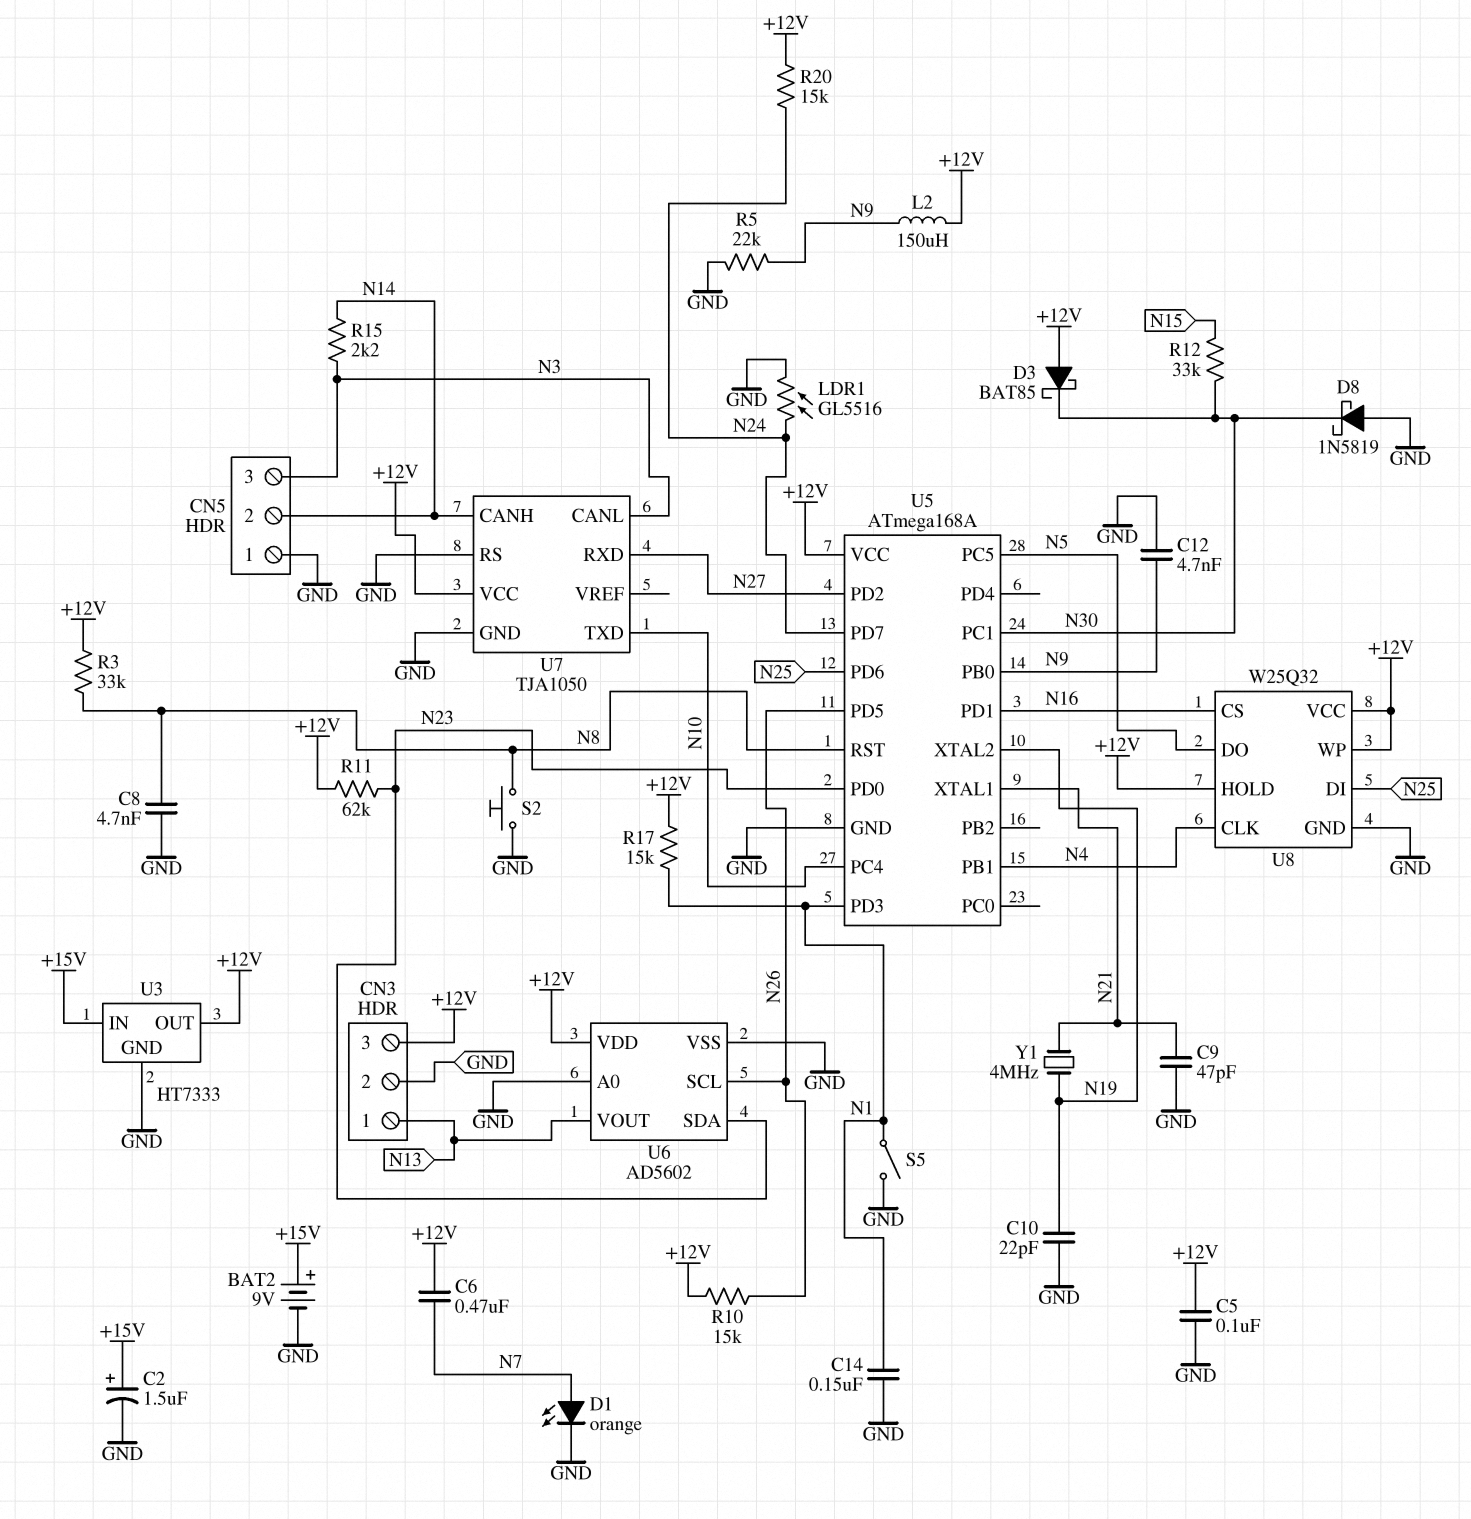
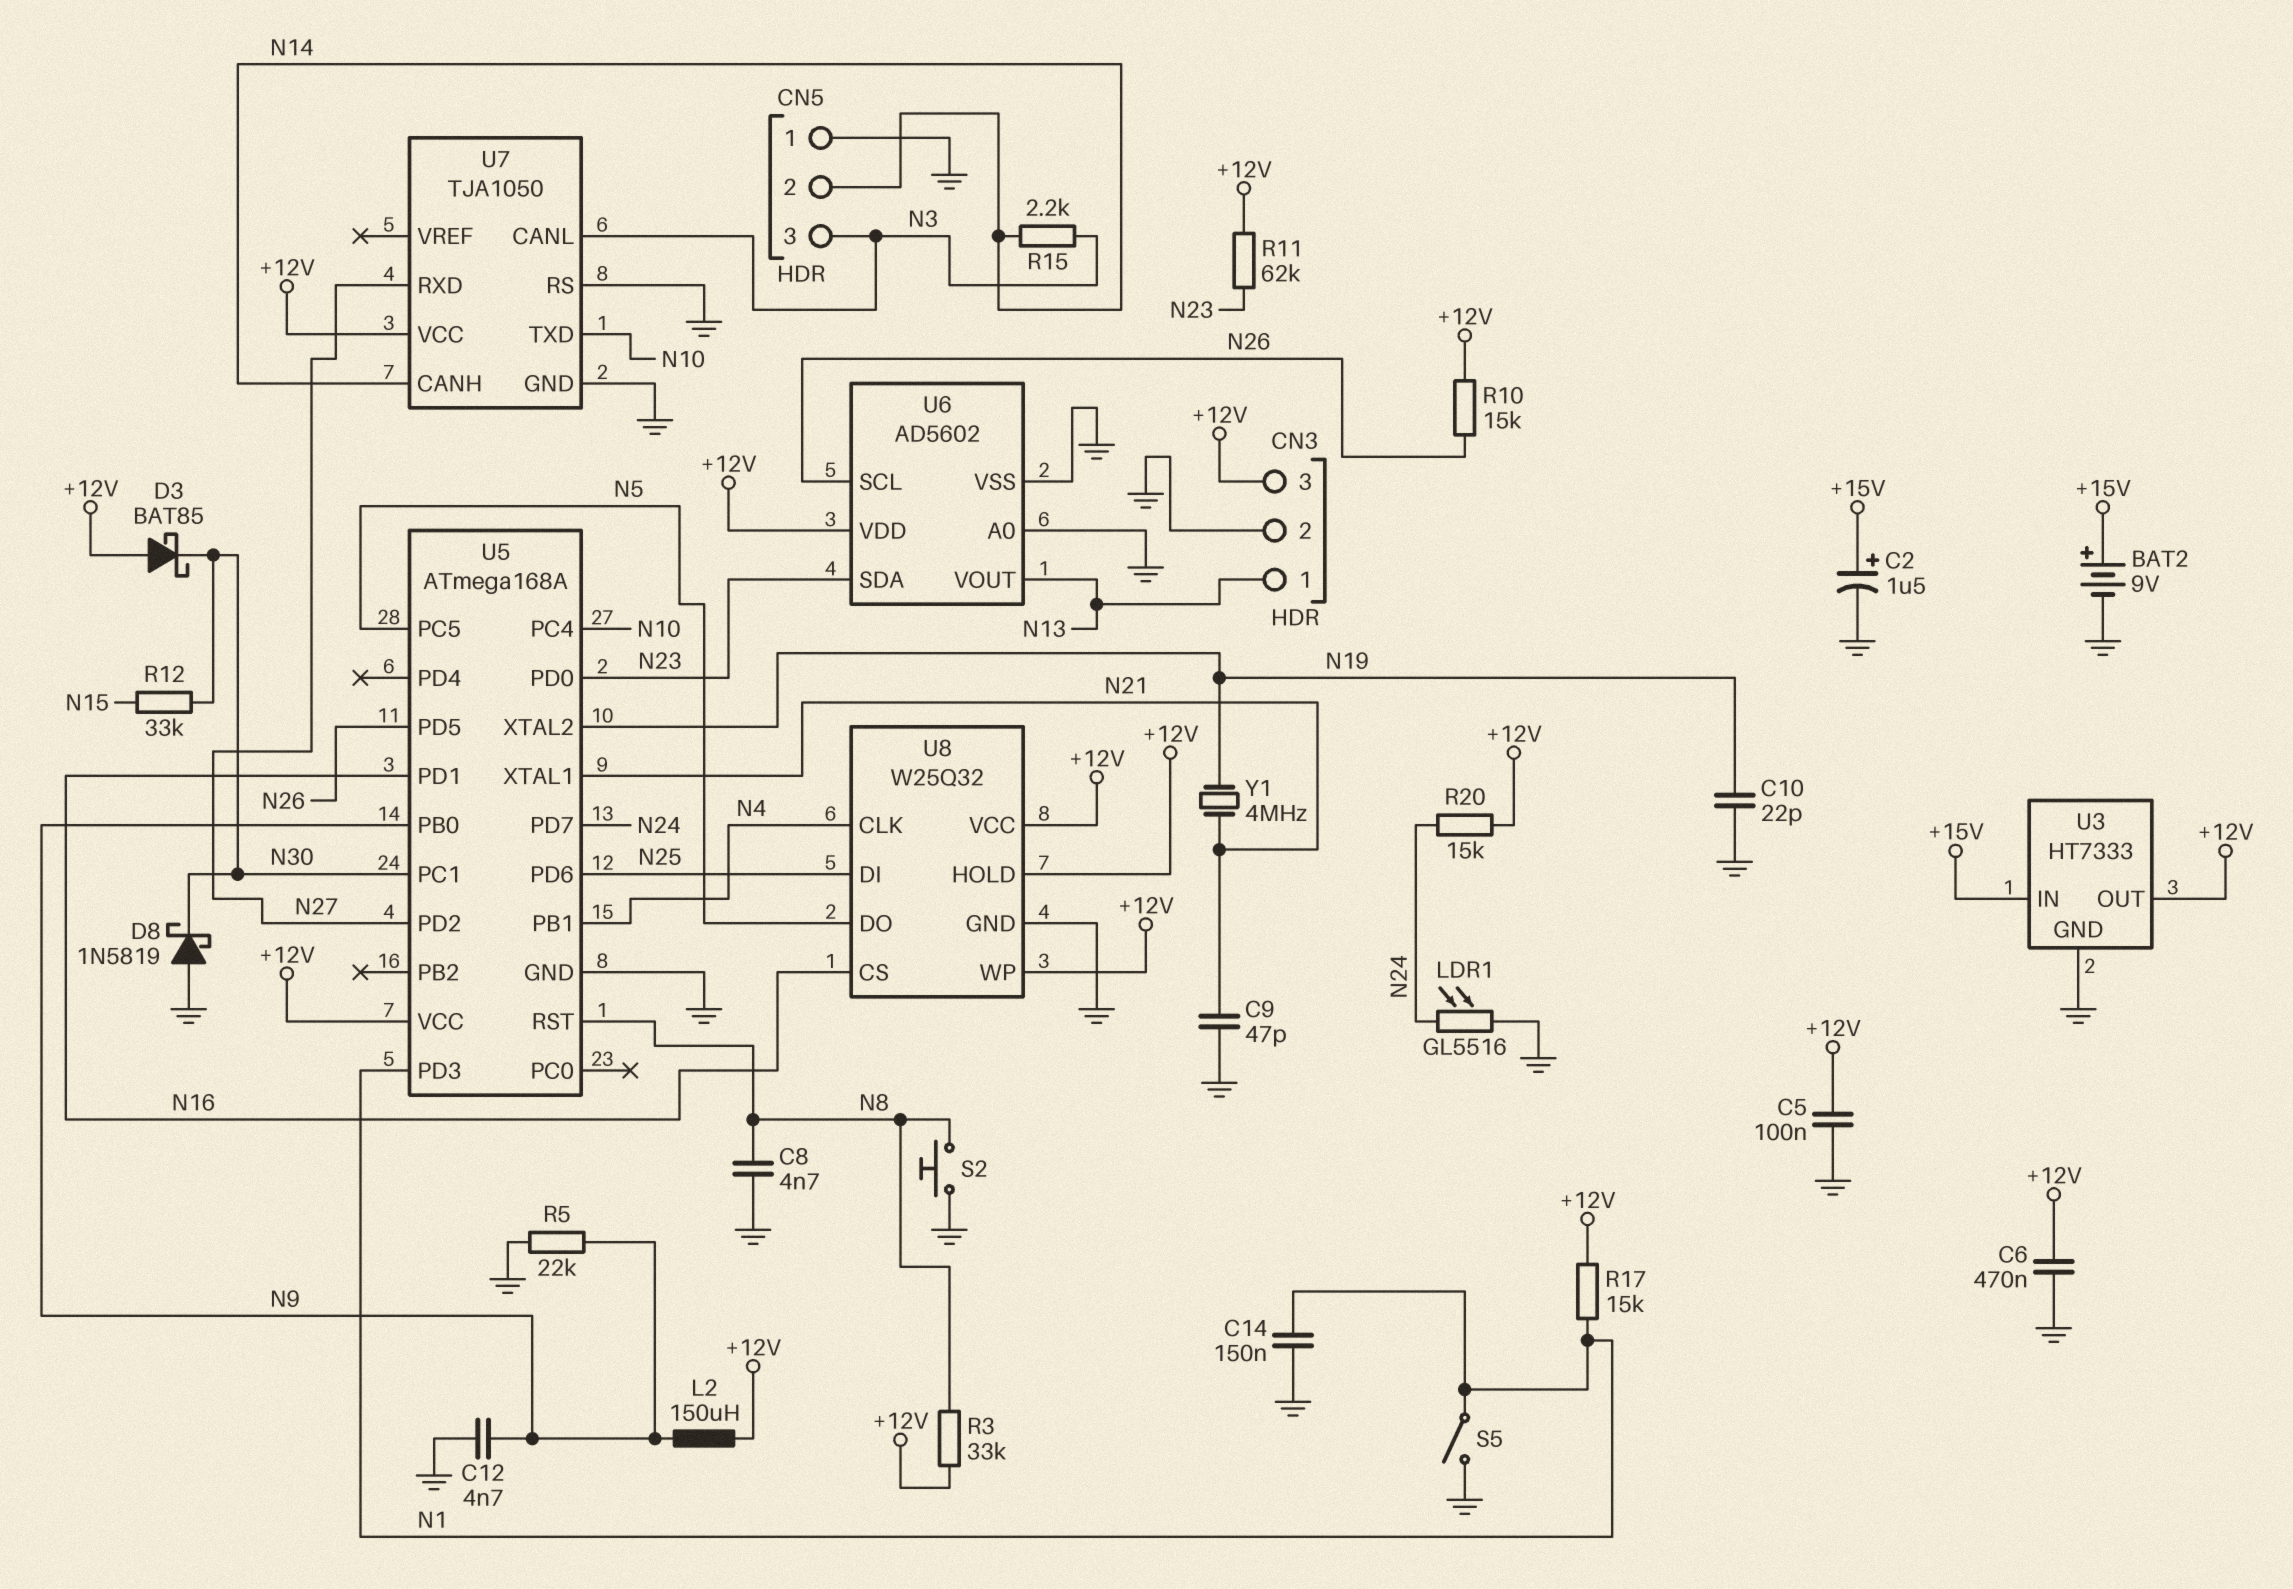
C6: 470nF (+12V, N7) -> 470nF (+12V, GND)
D1: LED orange (A N7, K GND) -> none

